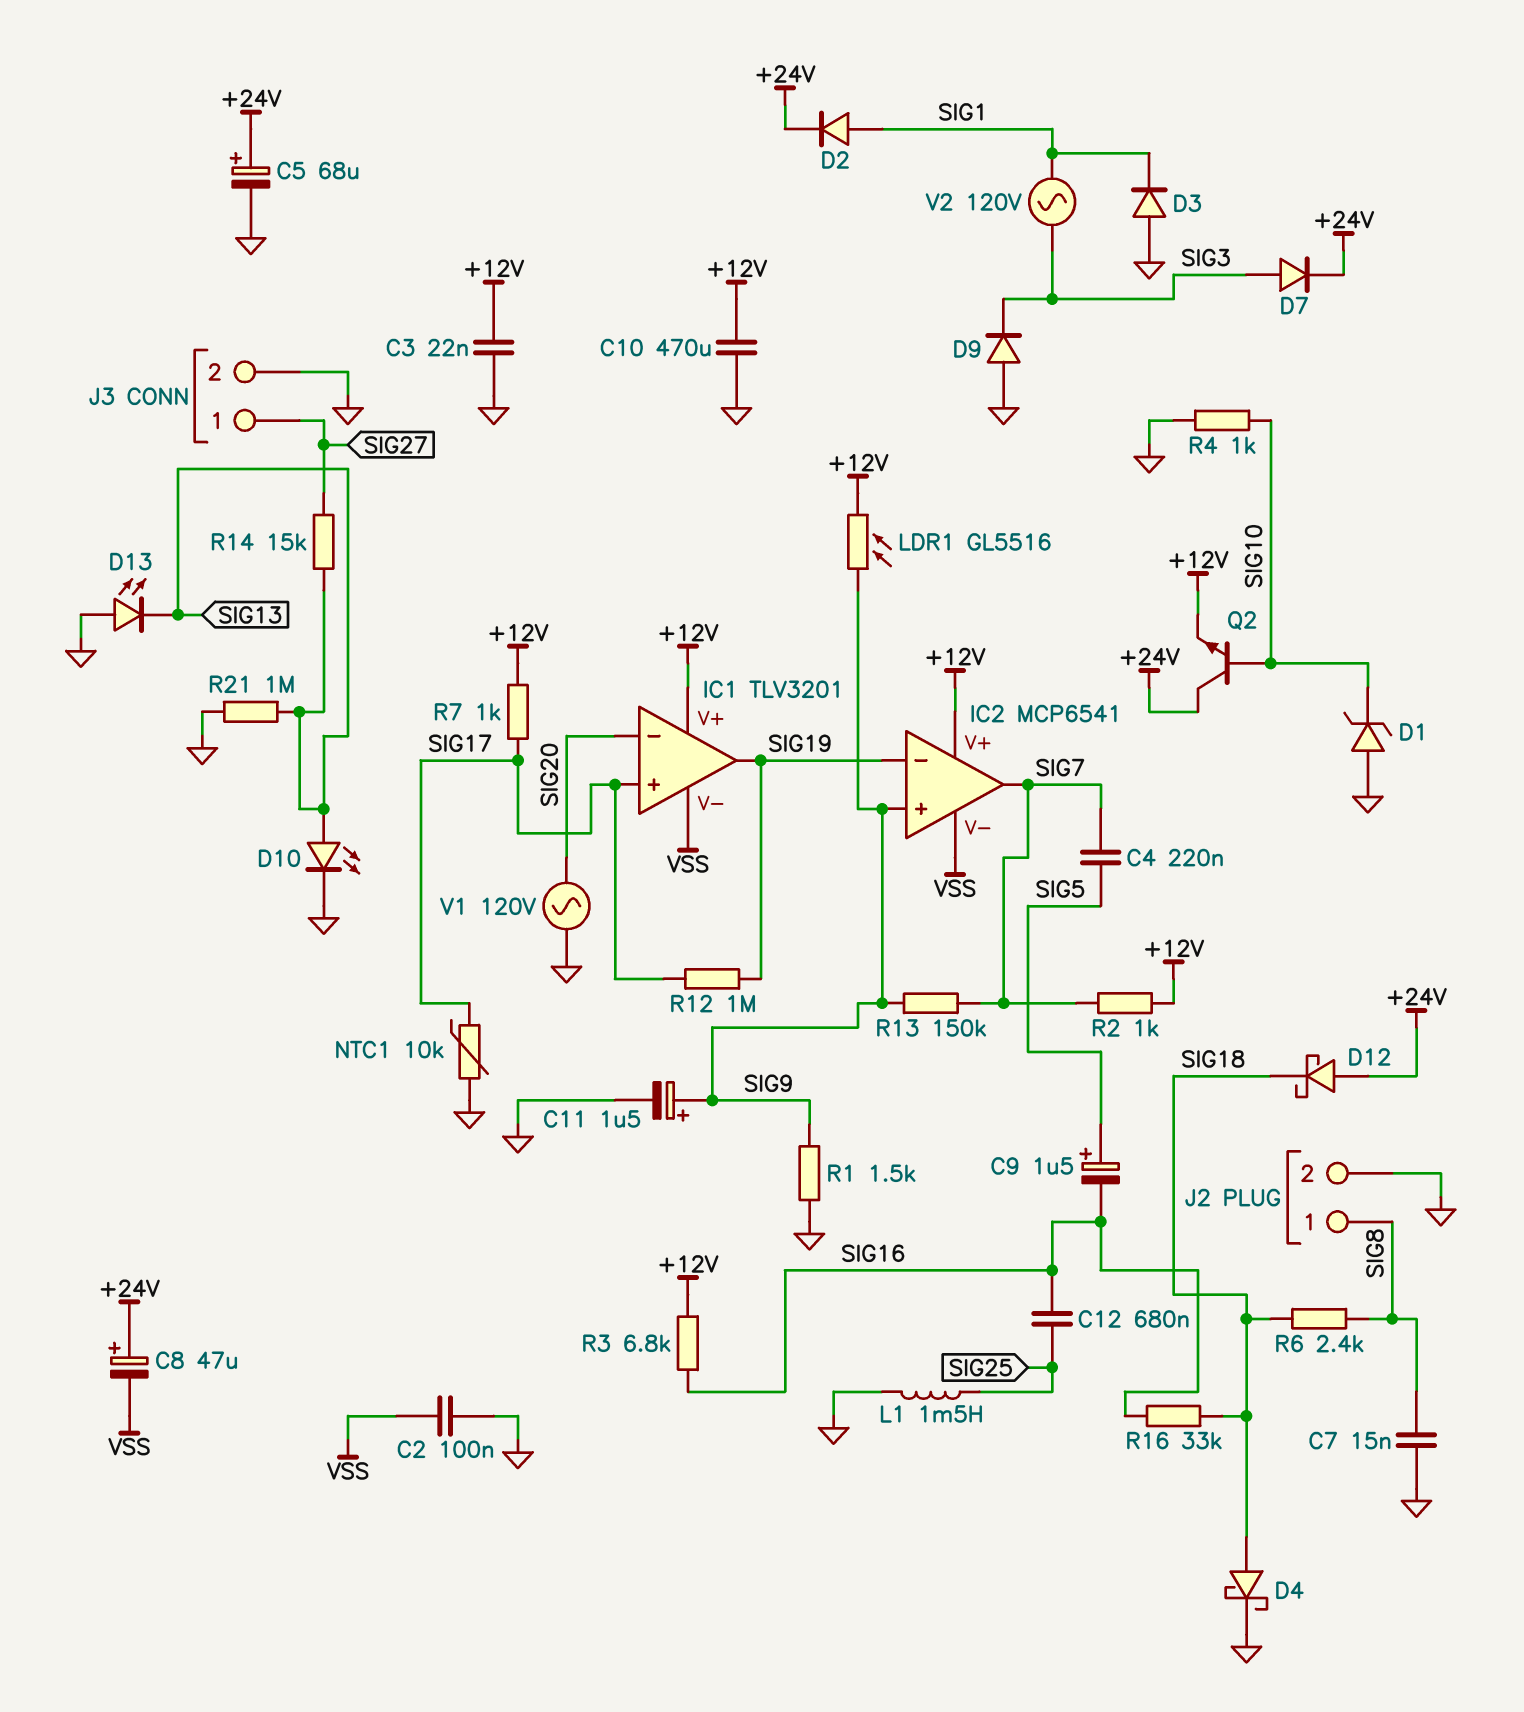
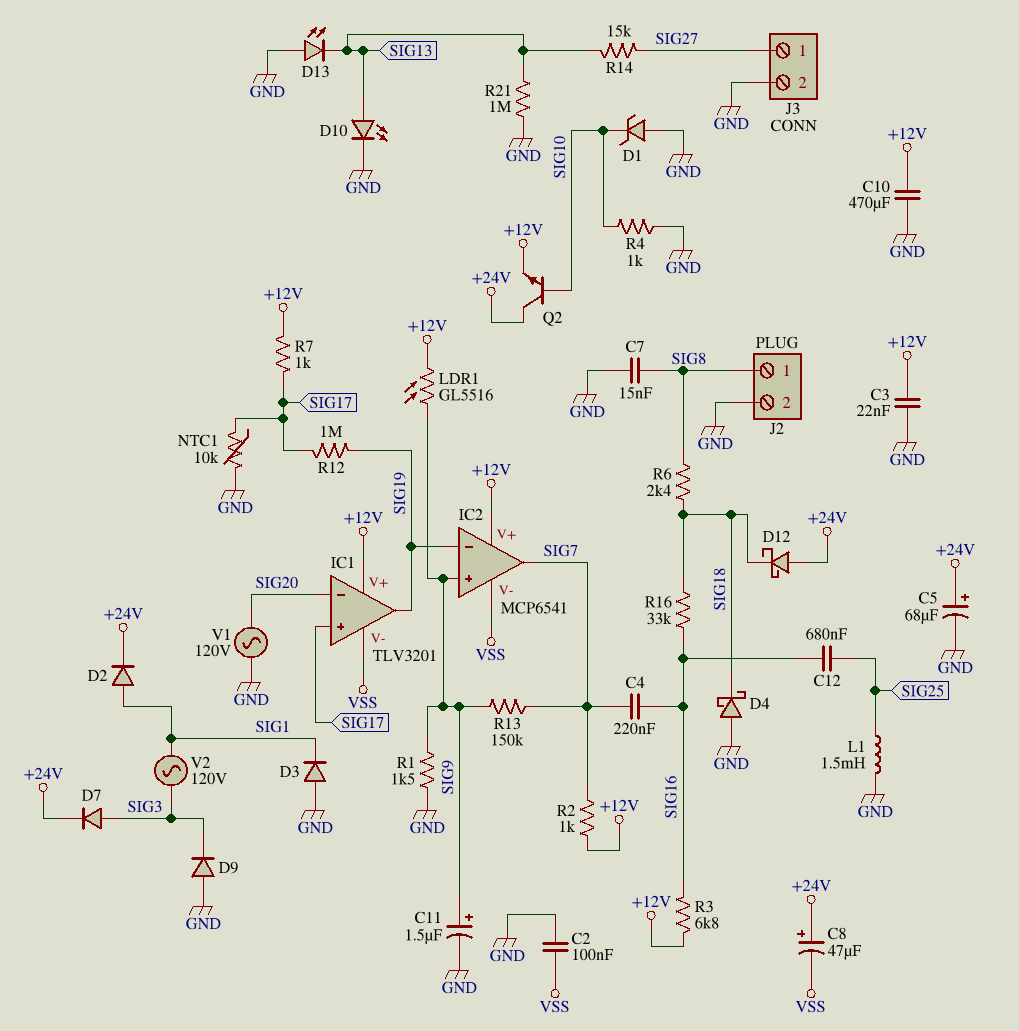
C4: 220nF (SIG5, SIG7) -> 220nF (SIG7, SIG16)
C9: 1.5uF (plus SIG5, minus SIG16) -> none
D4: schottky (A SIG18, K GND) -> schottky (A GND, K SIG18)

